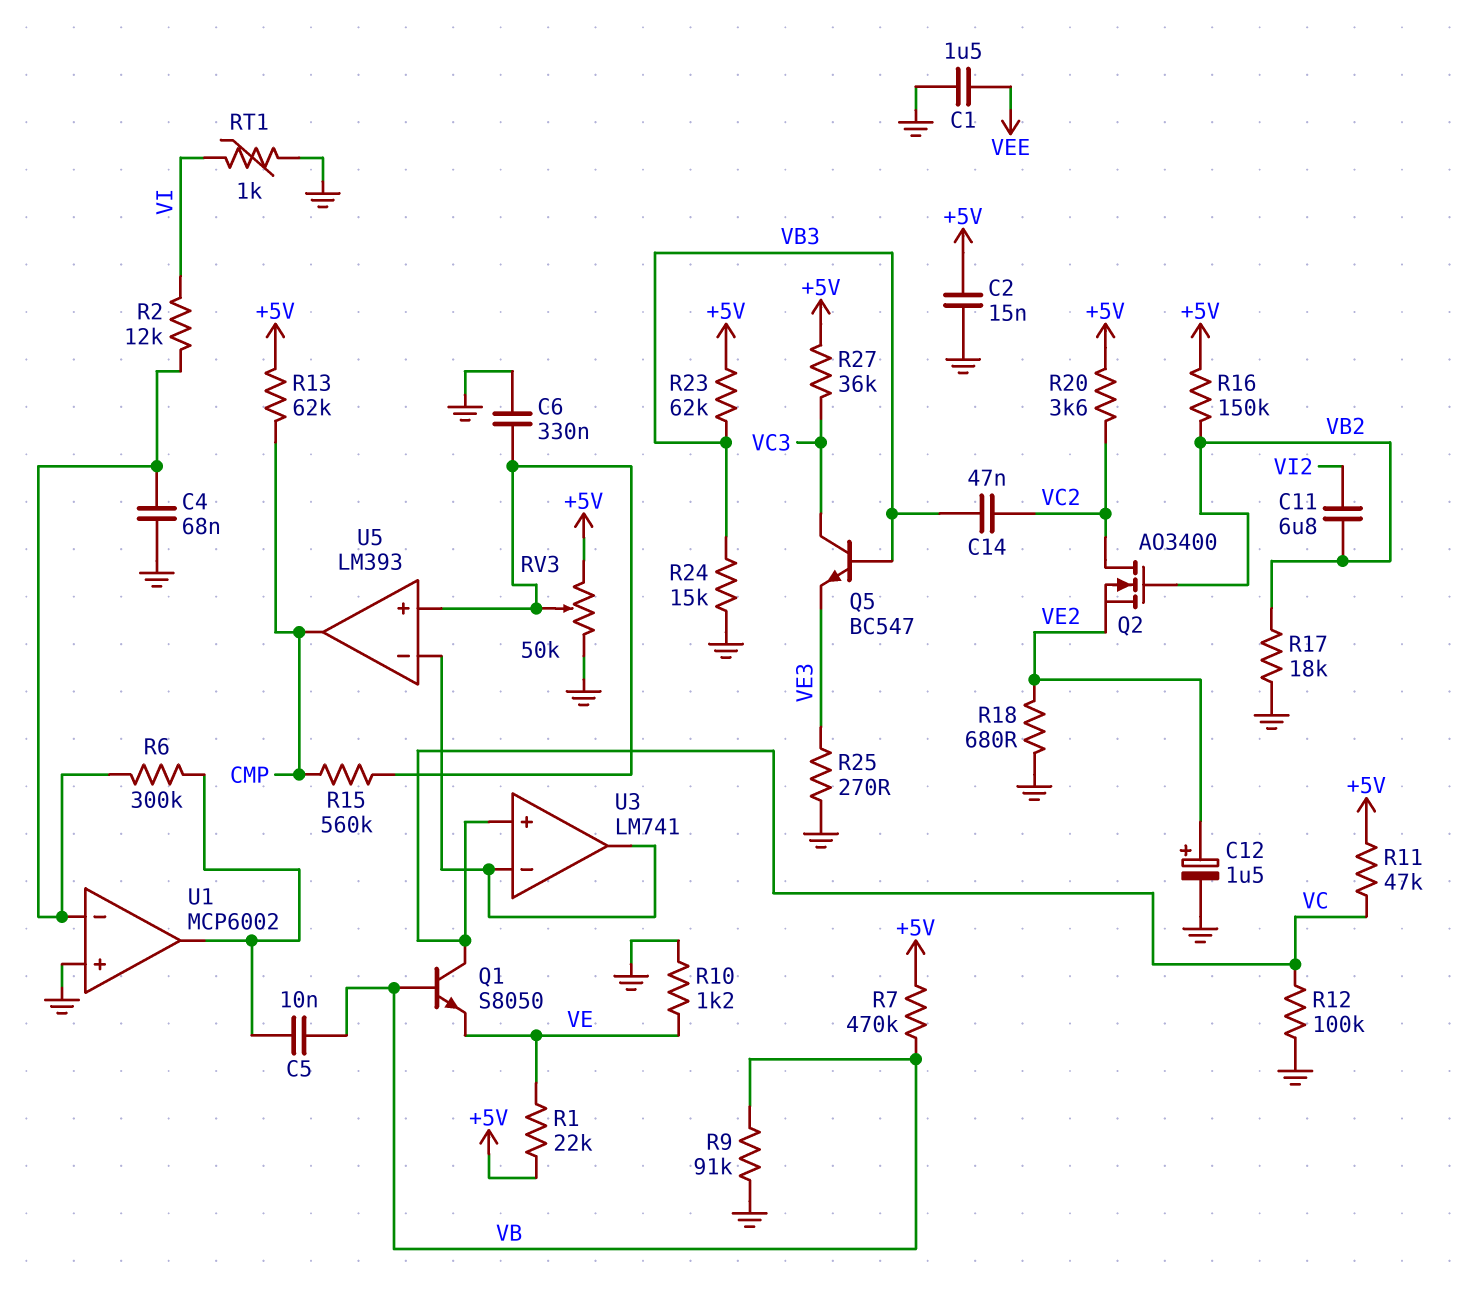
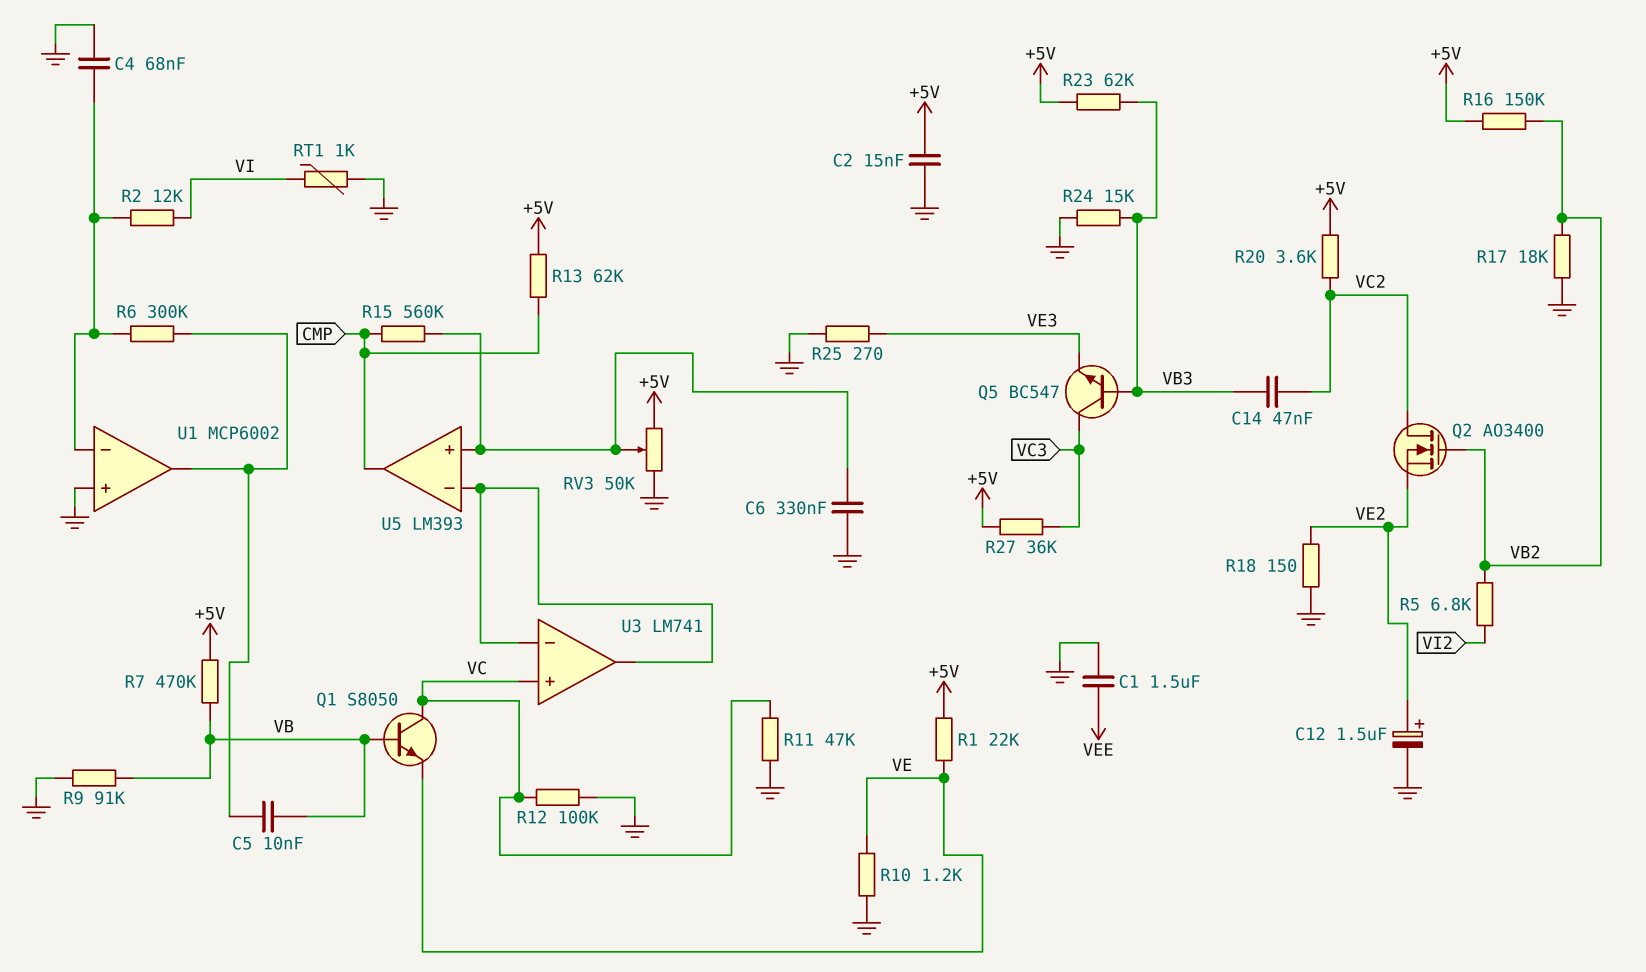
C11: 6.8uF (VB2, VI2) -> none
R5: none -> 6.8k (VB2, VI2)
R11: 47k (+5V, VC) -> 47k (GND, VC)
R18: 680 (GND, VE2) -> 150 (GND, VE2)

